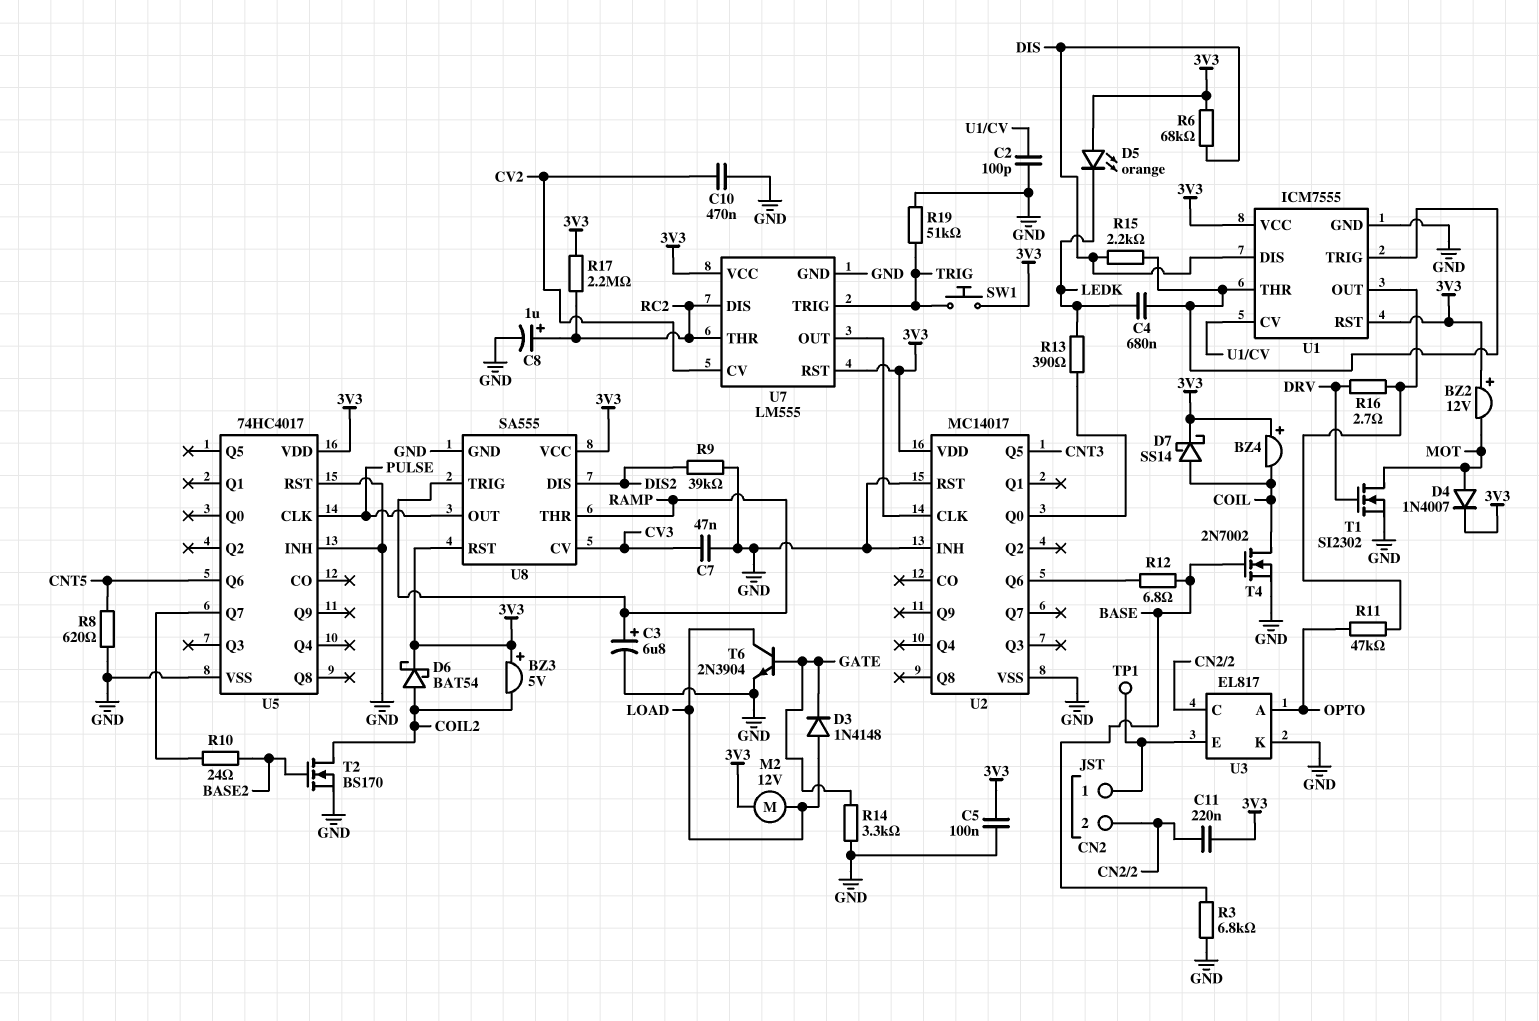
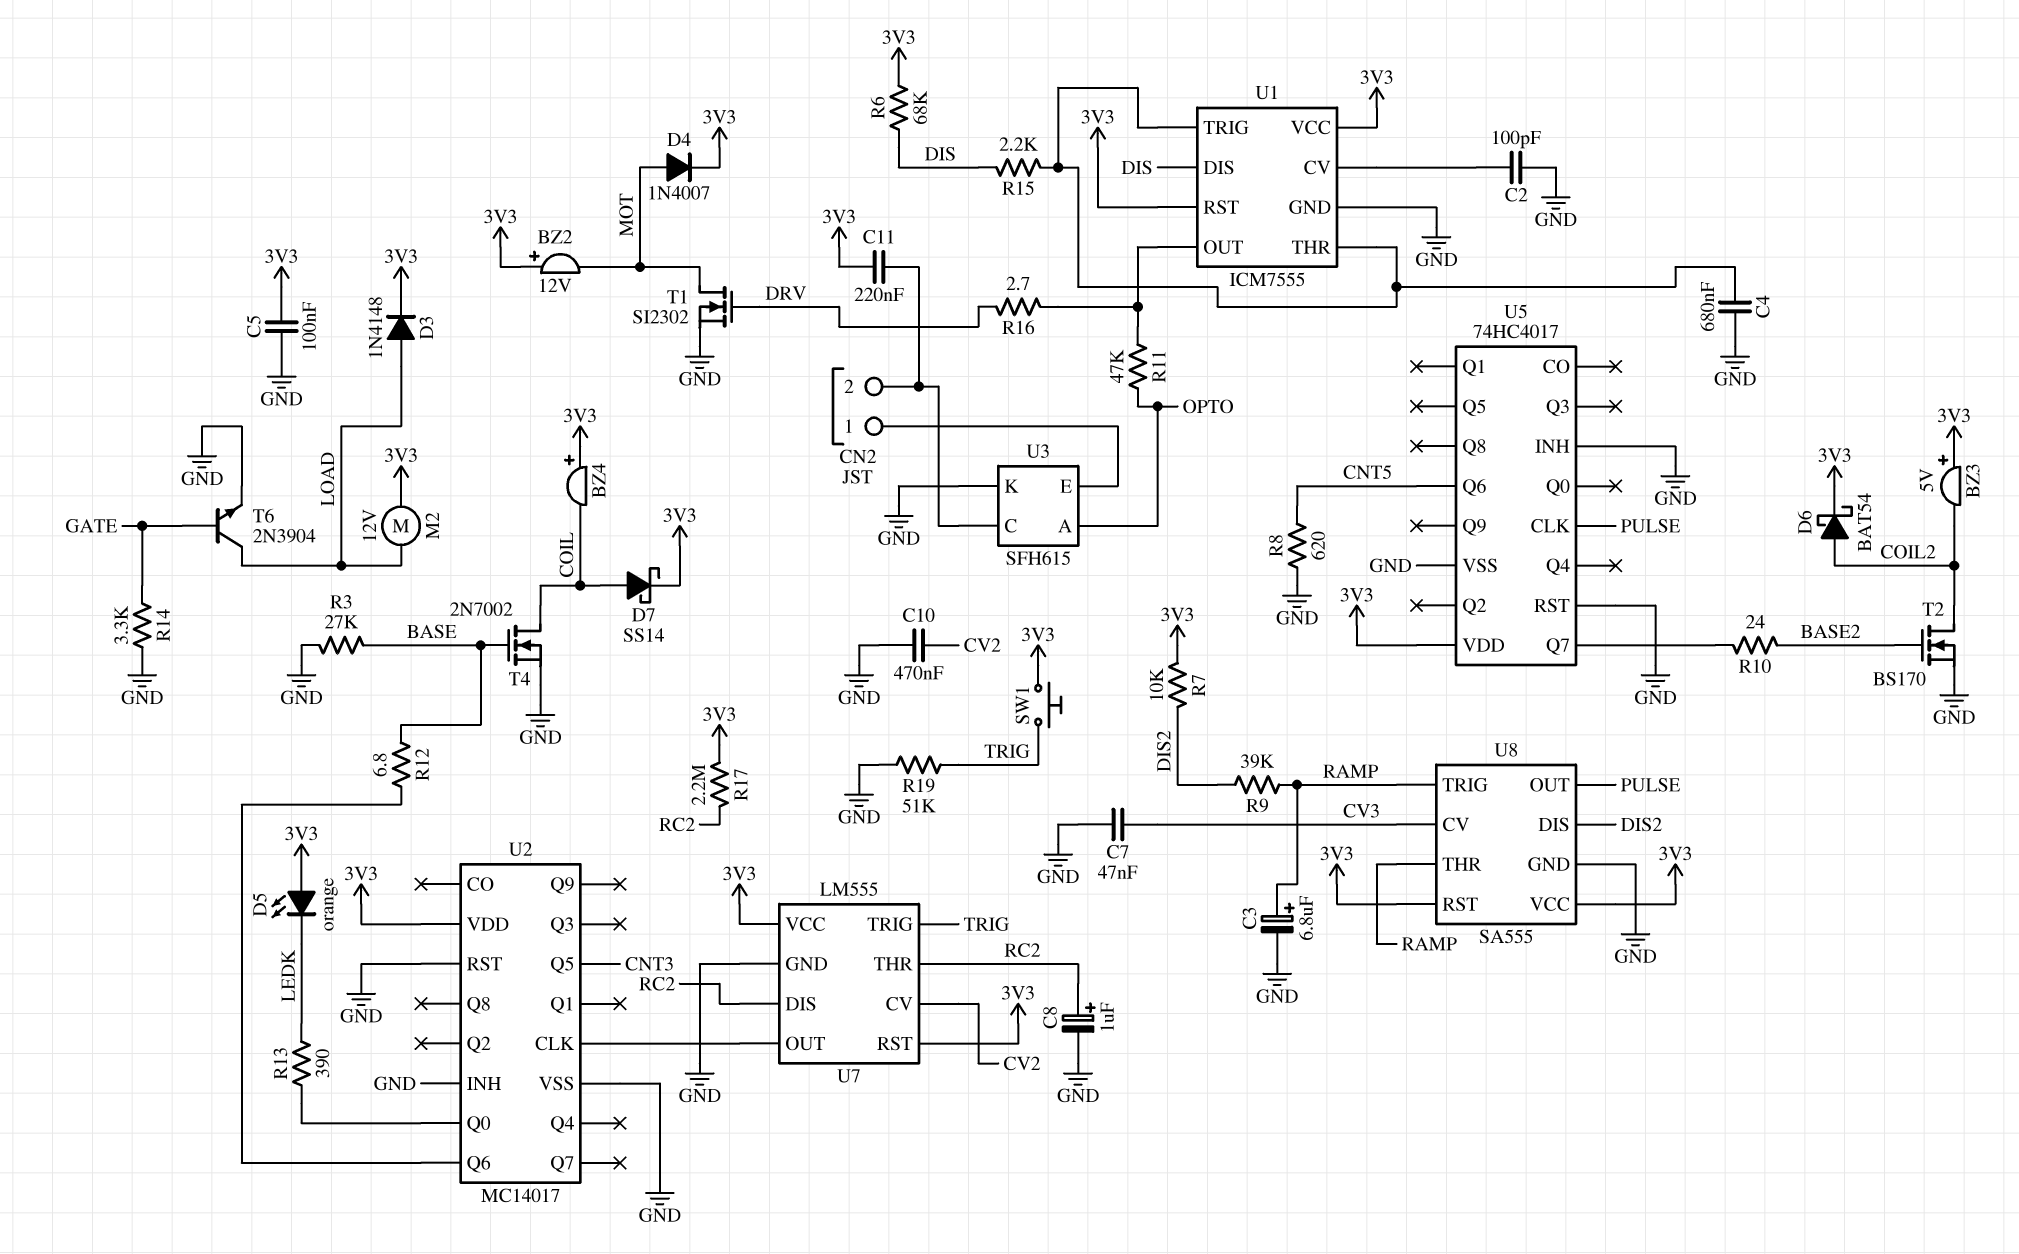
C4: 680nF (LEDK, U1/THR) -> 680nF (GND, U1/THR)
D3: diode 1N4148 (A LOAD, K GATE) -> diode 1N4148 (A LOAD, K 3V3)
R3: 6.8k (BASE, GND) -> 27k (BASE, GND)
R7: none -> 10k (3V3, DIS2)
R9: 39k (DIS2, GND) -> 39k (DIS2, RAMP)
TP1: test point (CN2/1) -> none
U3: EL817 -> SFH615

